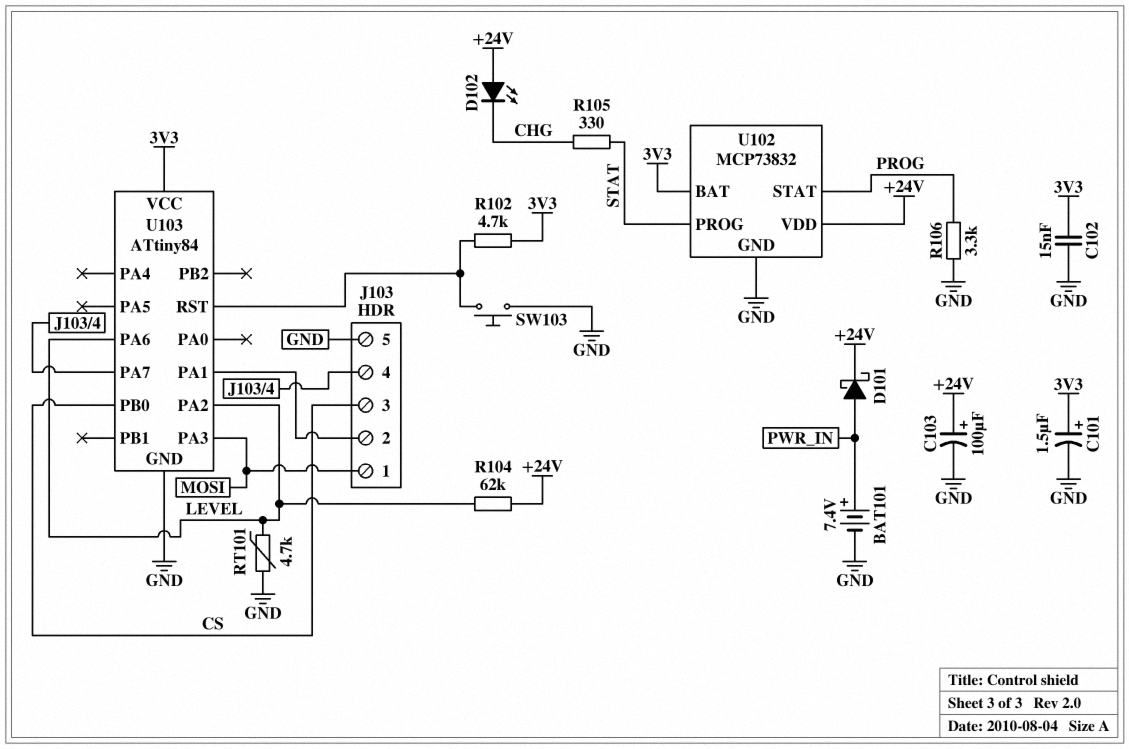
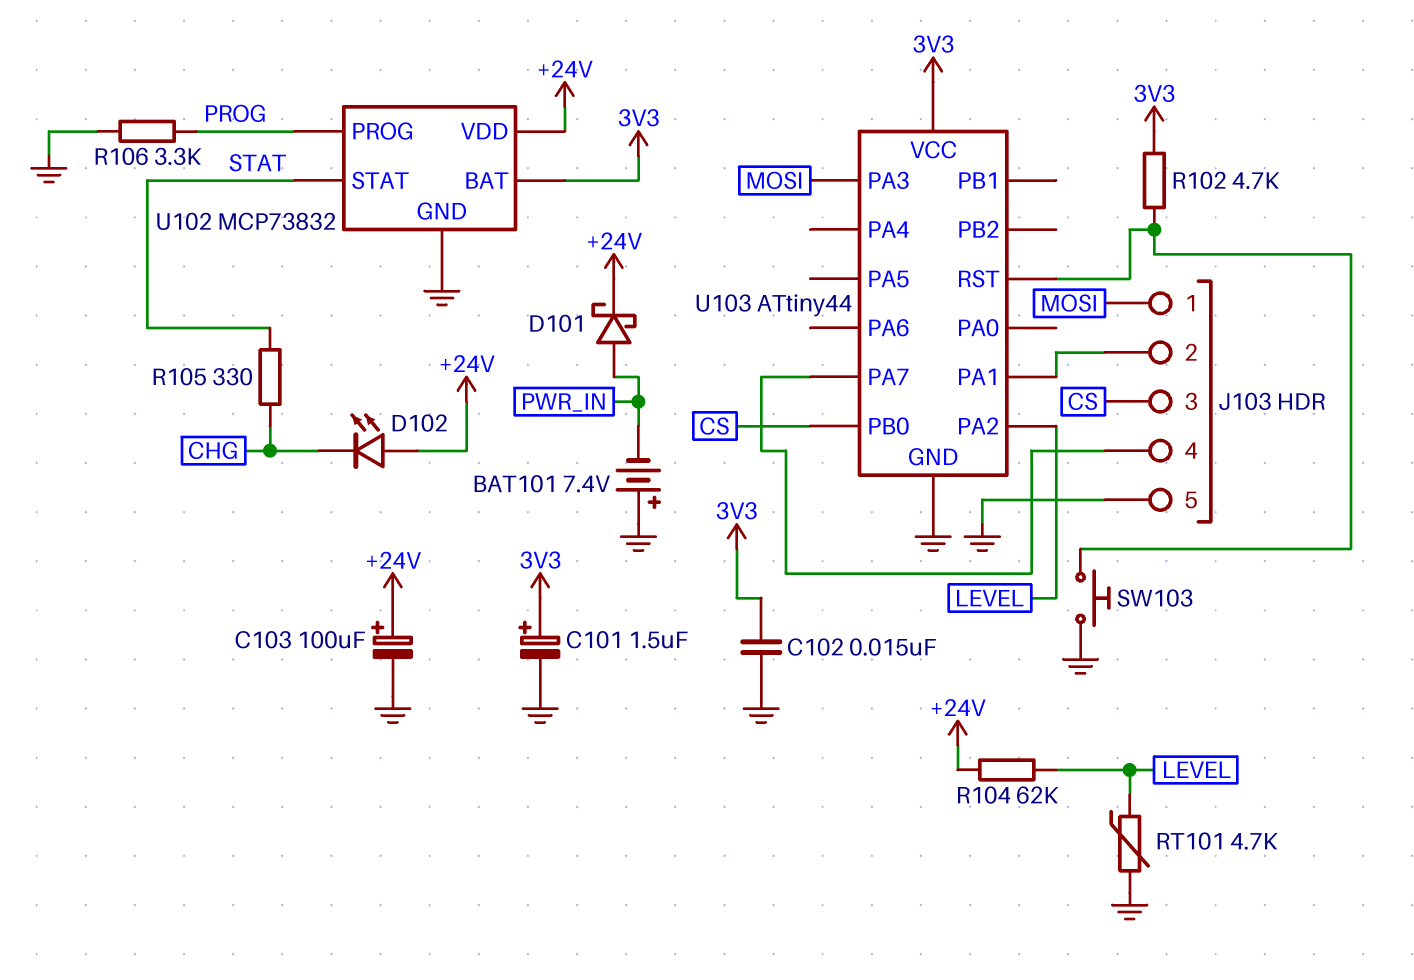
BAT101: 7.4V (plus PWR_IN, minus GND) -> 7.4V (plus GND, minus PWR_IN)
U102 pin PROG: STAT -> PROG
U102 pin STAT: PROG -> STAT
U103: ATtiny84 -> ATtiny44
U103 pin PA6: LEVEL -> none

